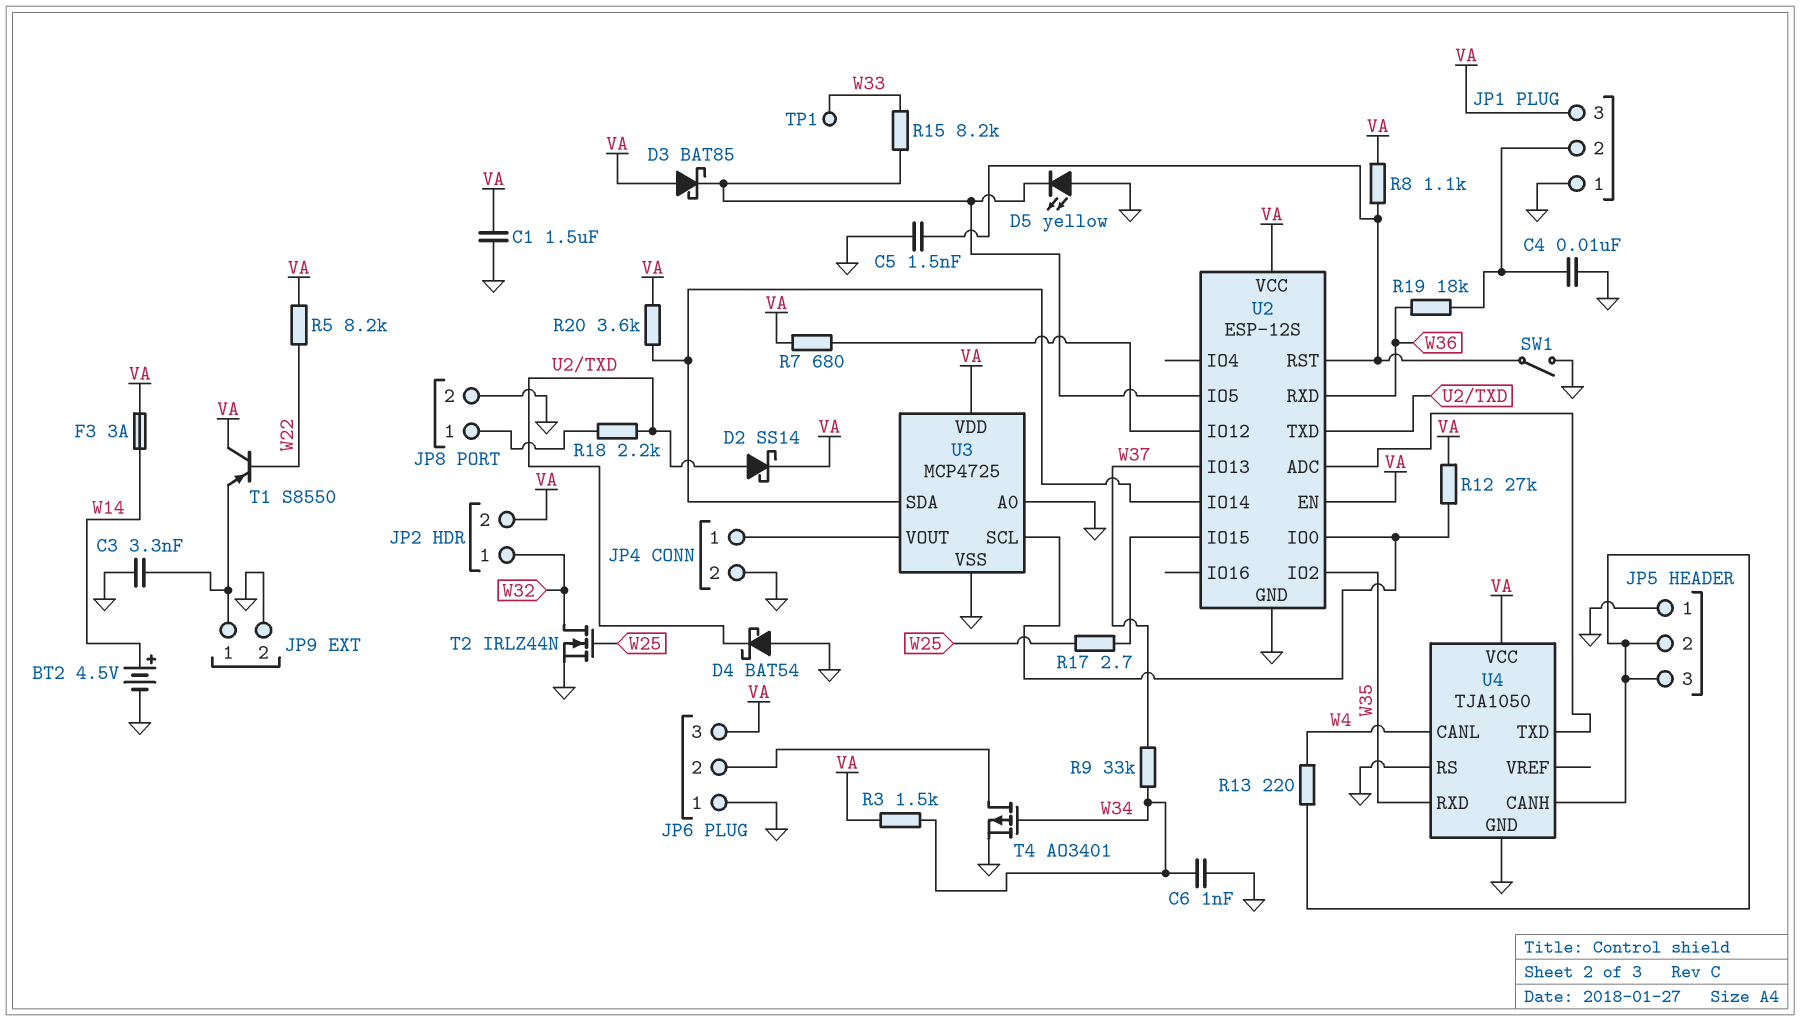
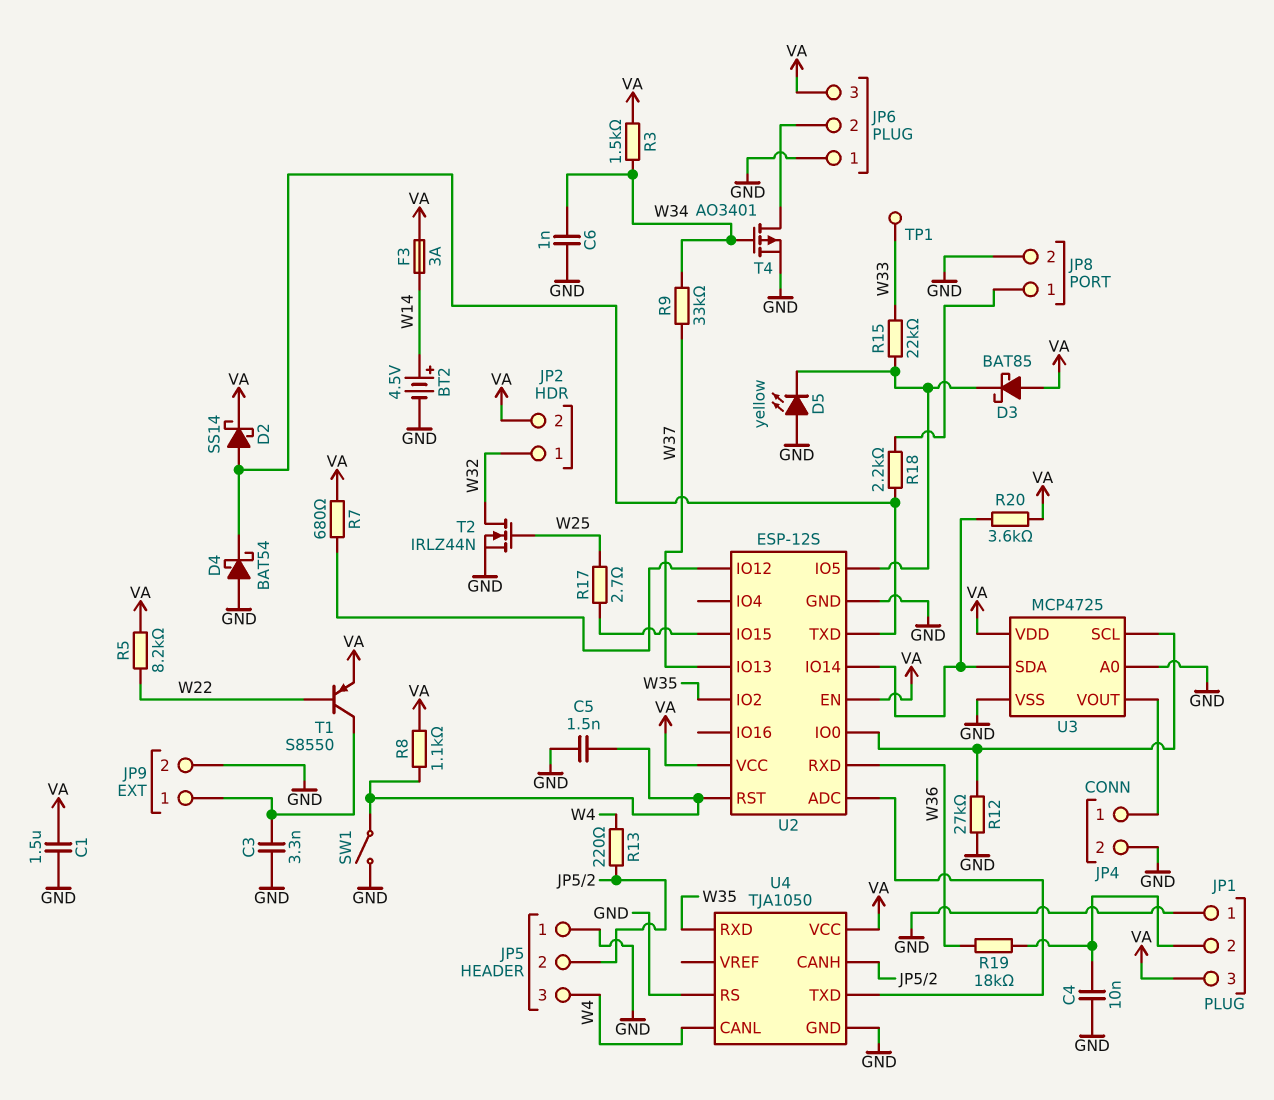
JP5 pin 3: JP5/2 -> W4
R12: 27k (U2/IO0, VA) -> 27k (GND, U2/IO0)
R15: 8.2k (U2/IO5, W33) -> 22k (U2/IO5, W33)
T1: PNP S8550 (B W22, C VA, E JP9/1) -> PNP S8550 (B W22, C JP9/1, E VA)

